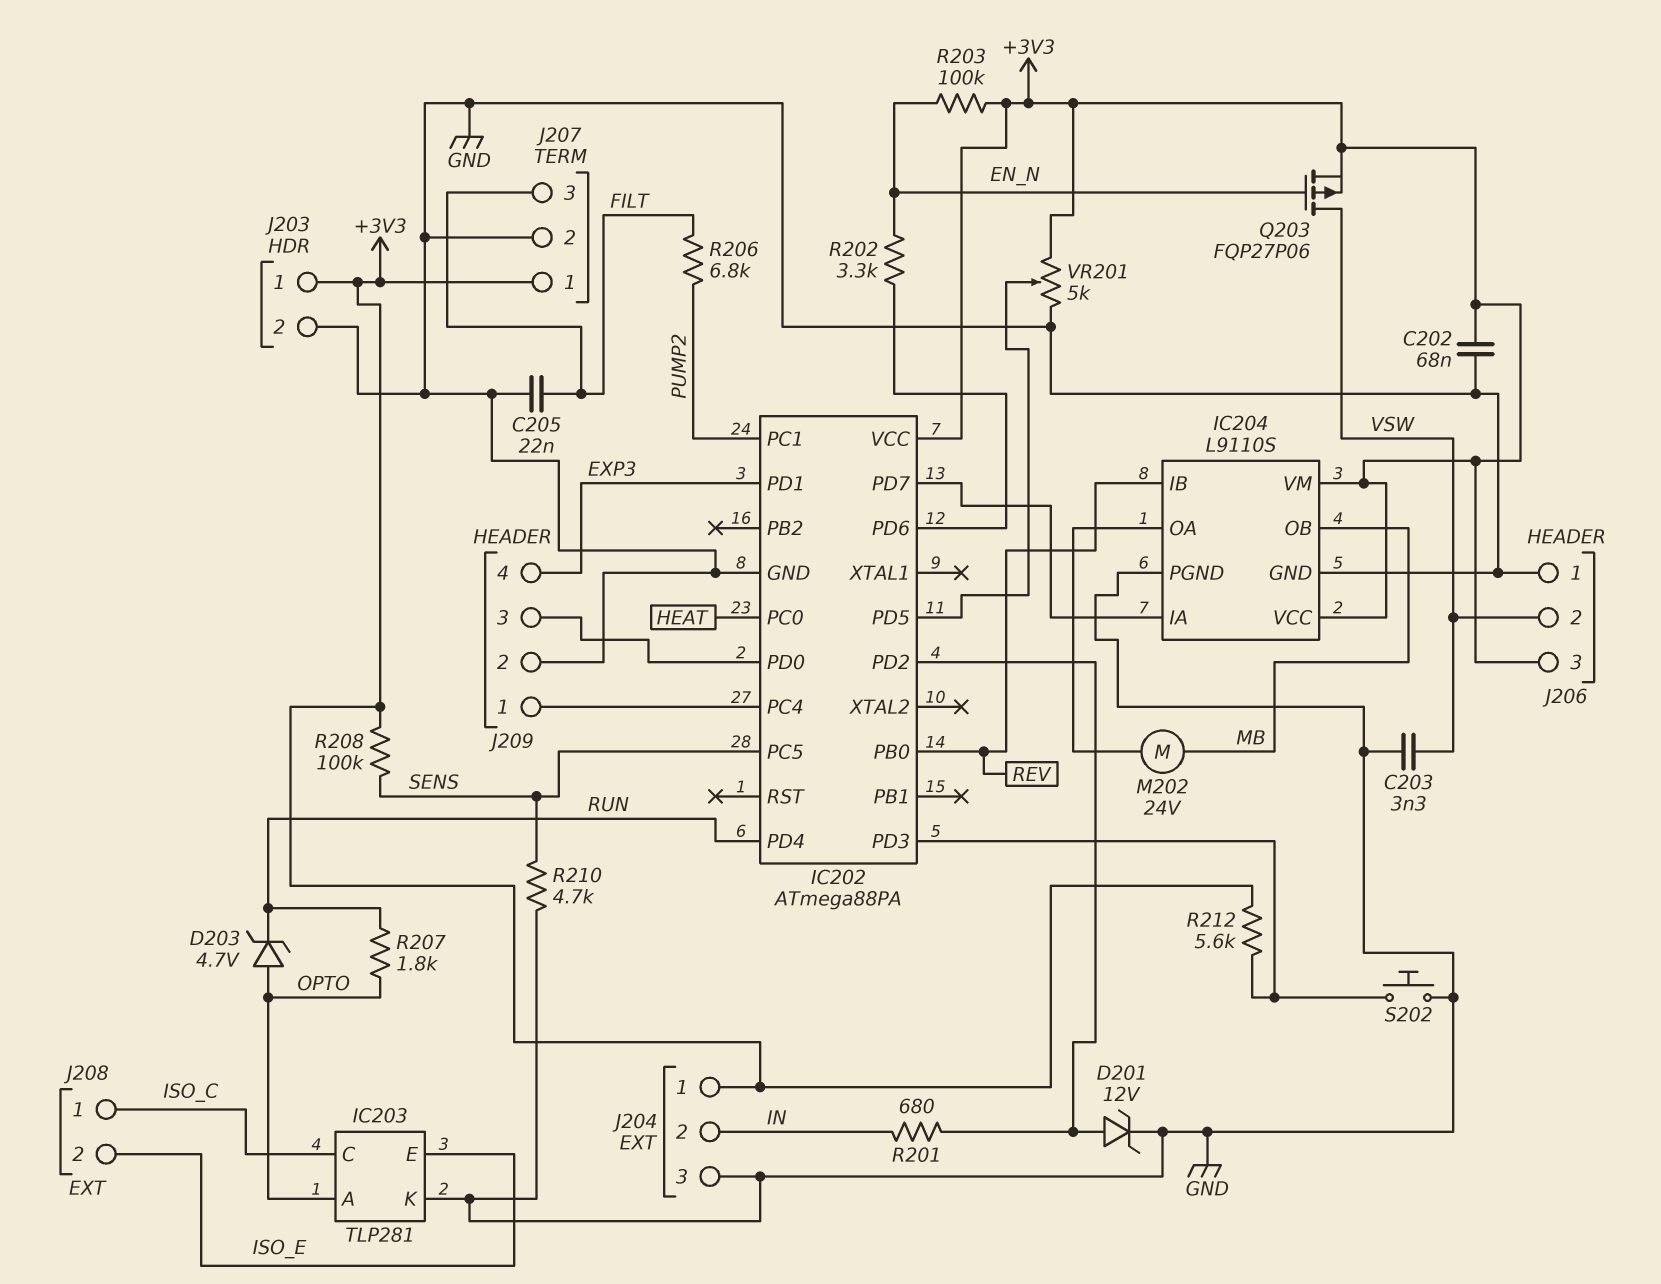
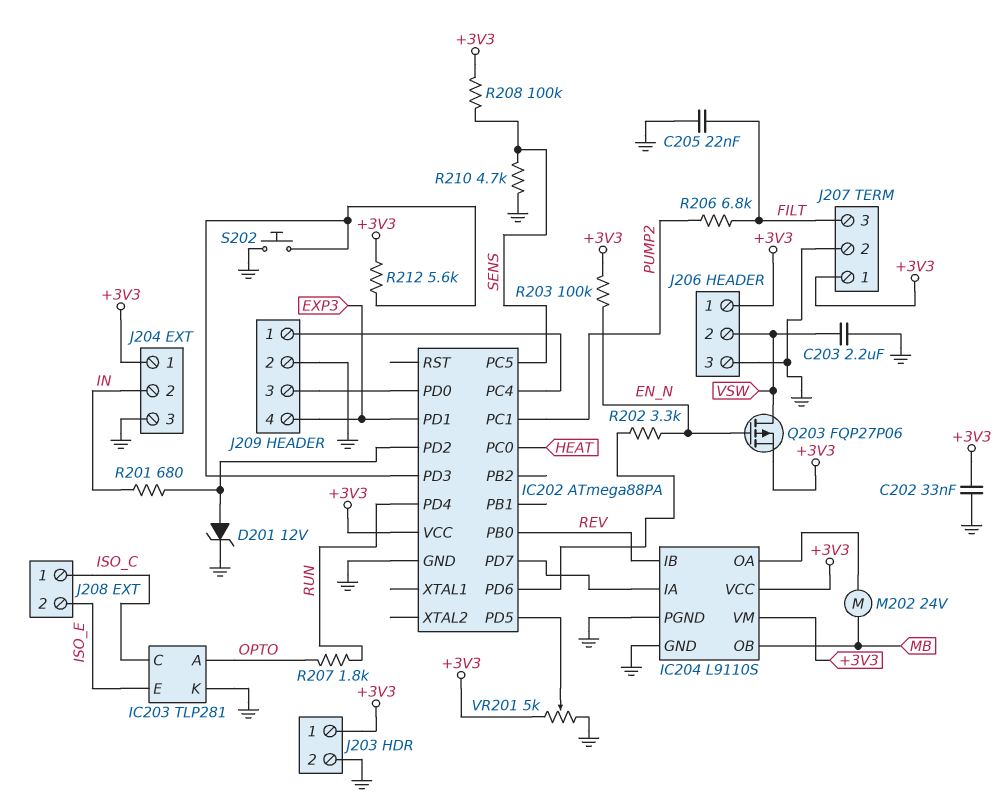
C202: 68nF (+3V3, GND) -> 33nF (+3V3, GND)
C203: 3.3nF (GND, VSW) -> 2.2uF (GND, VSW)
D203: zener 4.7V (A OPTO, K RUN) -> none
J206 pin 1: GND -> +3V3
J206 pin 3: +3V3 -> GND

